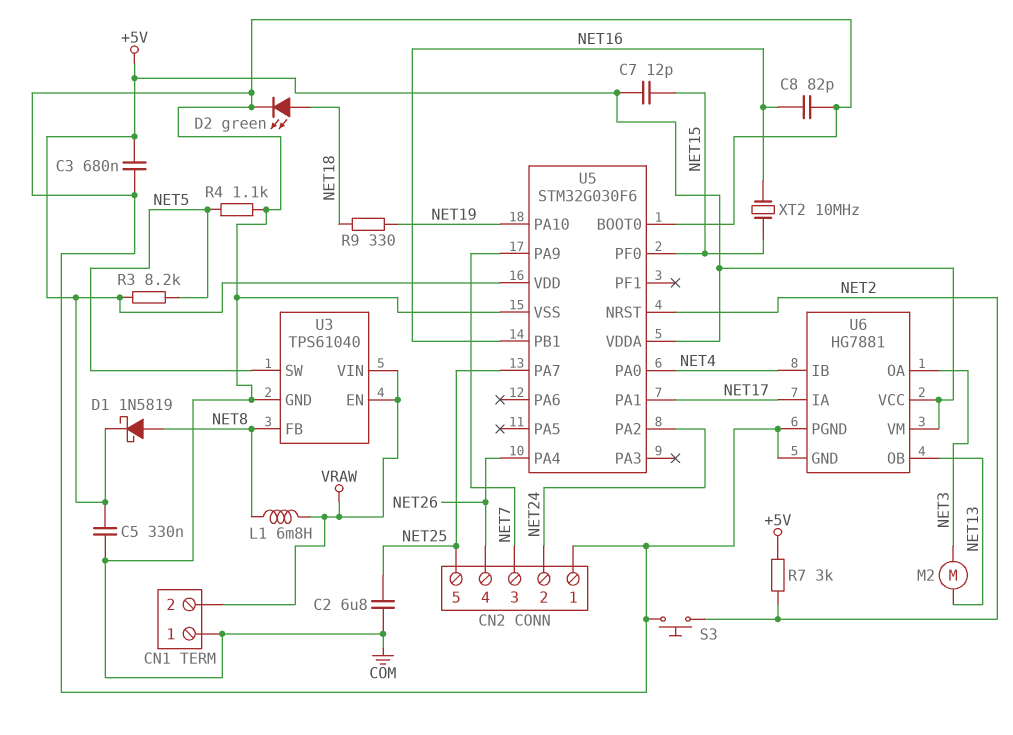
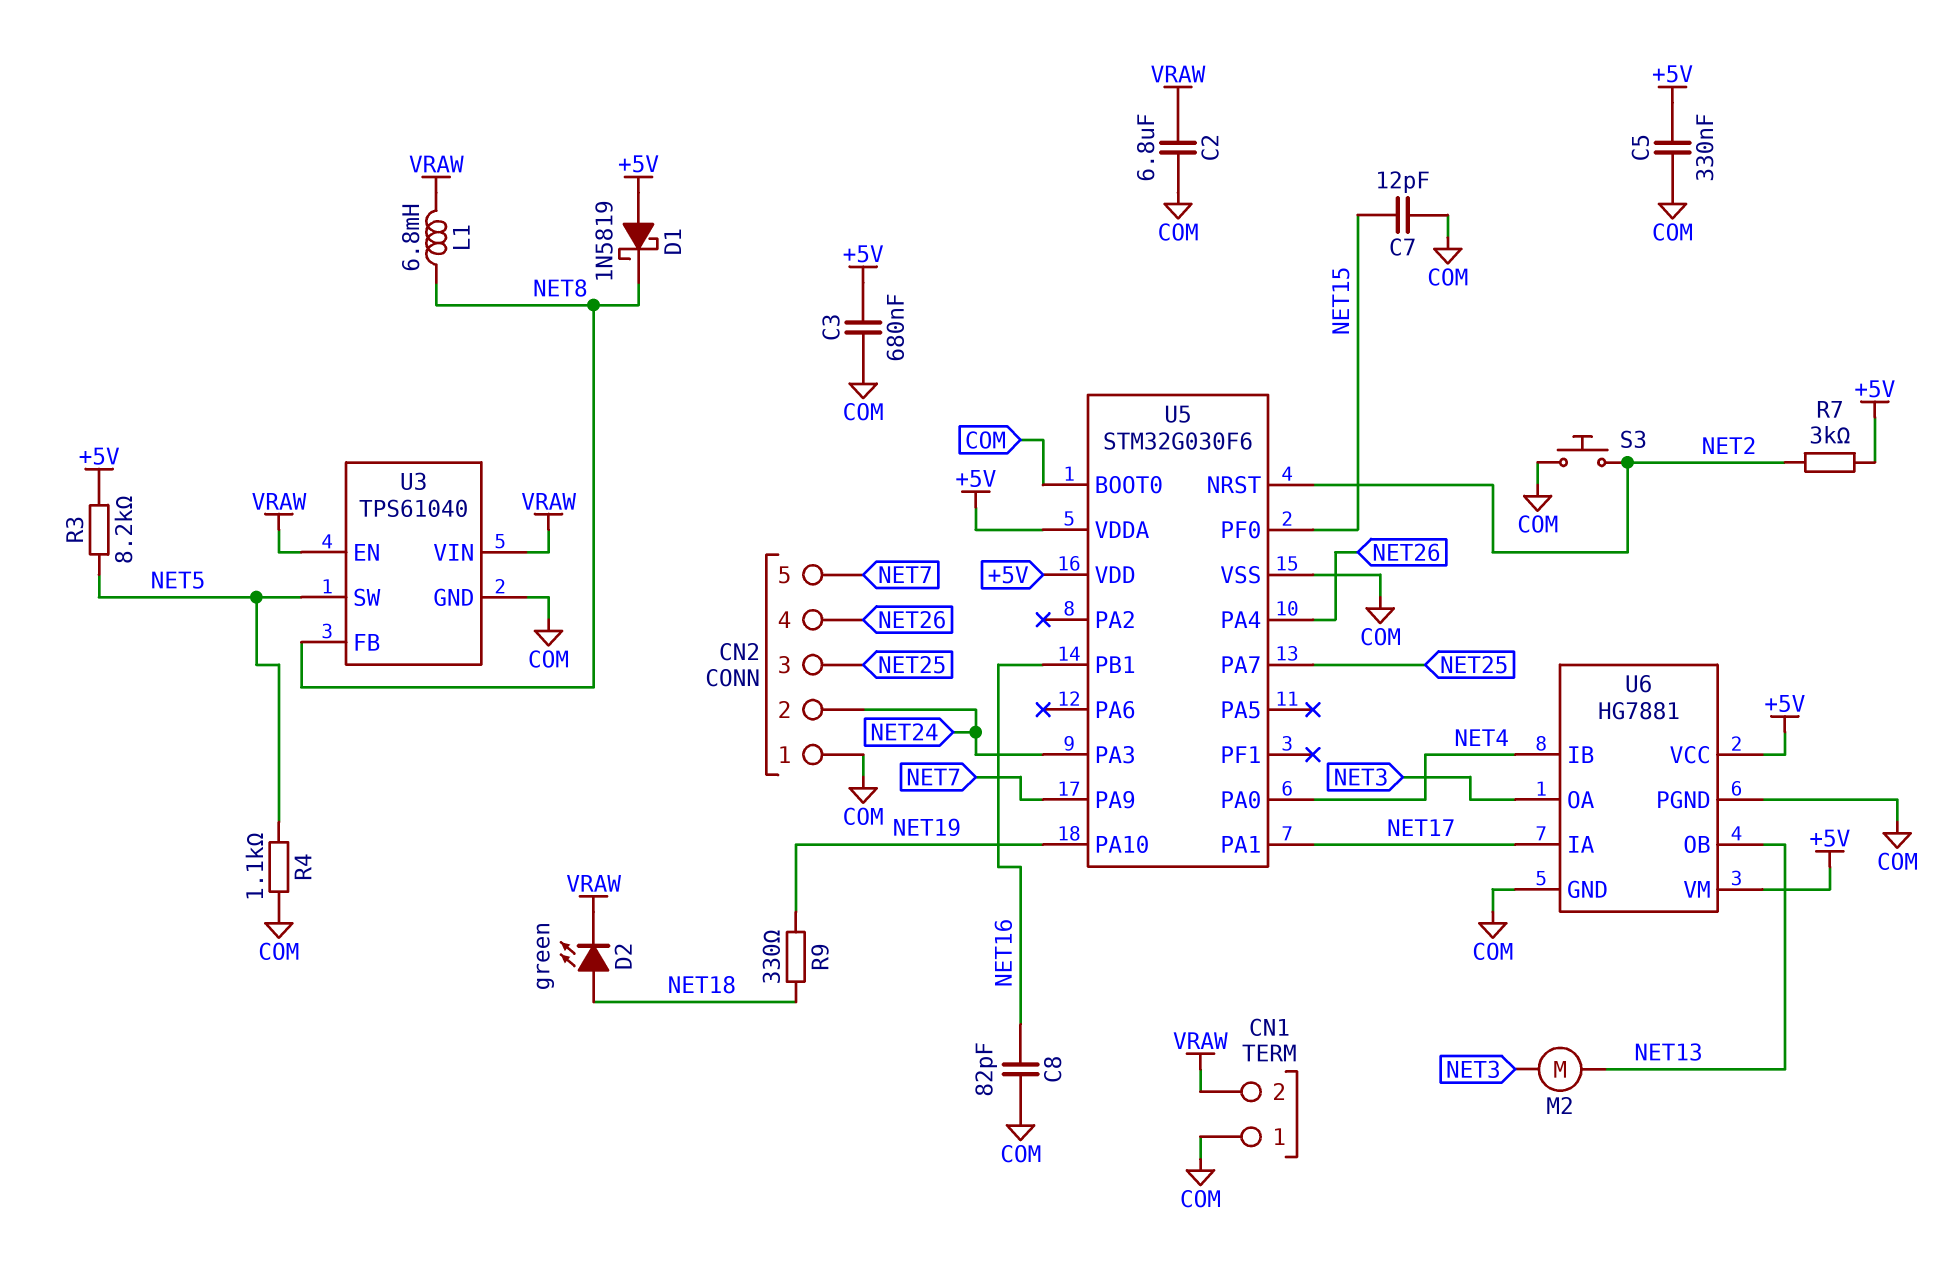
C2: 6.8uF (COM, NET25) -> 6.8uF (COM, VRAW)
C7: 12pF (+5V, NET15) -> 12pF (COM, NET15)
CN2 pin 3: NET7 -> NET25
CN2 pin 5: NET25 -> NET7
D1: schottky 1N5819 (A NET8, K +5V) -> schottky 1N5819 (A +5V, K NET8)
D2: LED green (A NET18, K COM) -> LED green (A NET18, K VRAW)
U5 pin PA2: NET24 -> none
U5 pin PA3: none -> NET24
XT2: 10MHz (NET15, NET16) -> none

